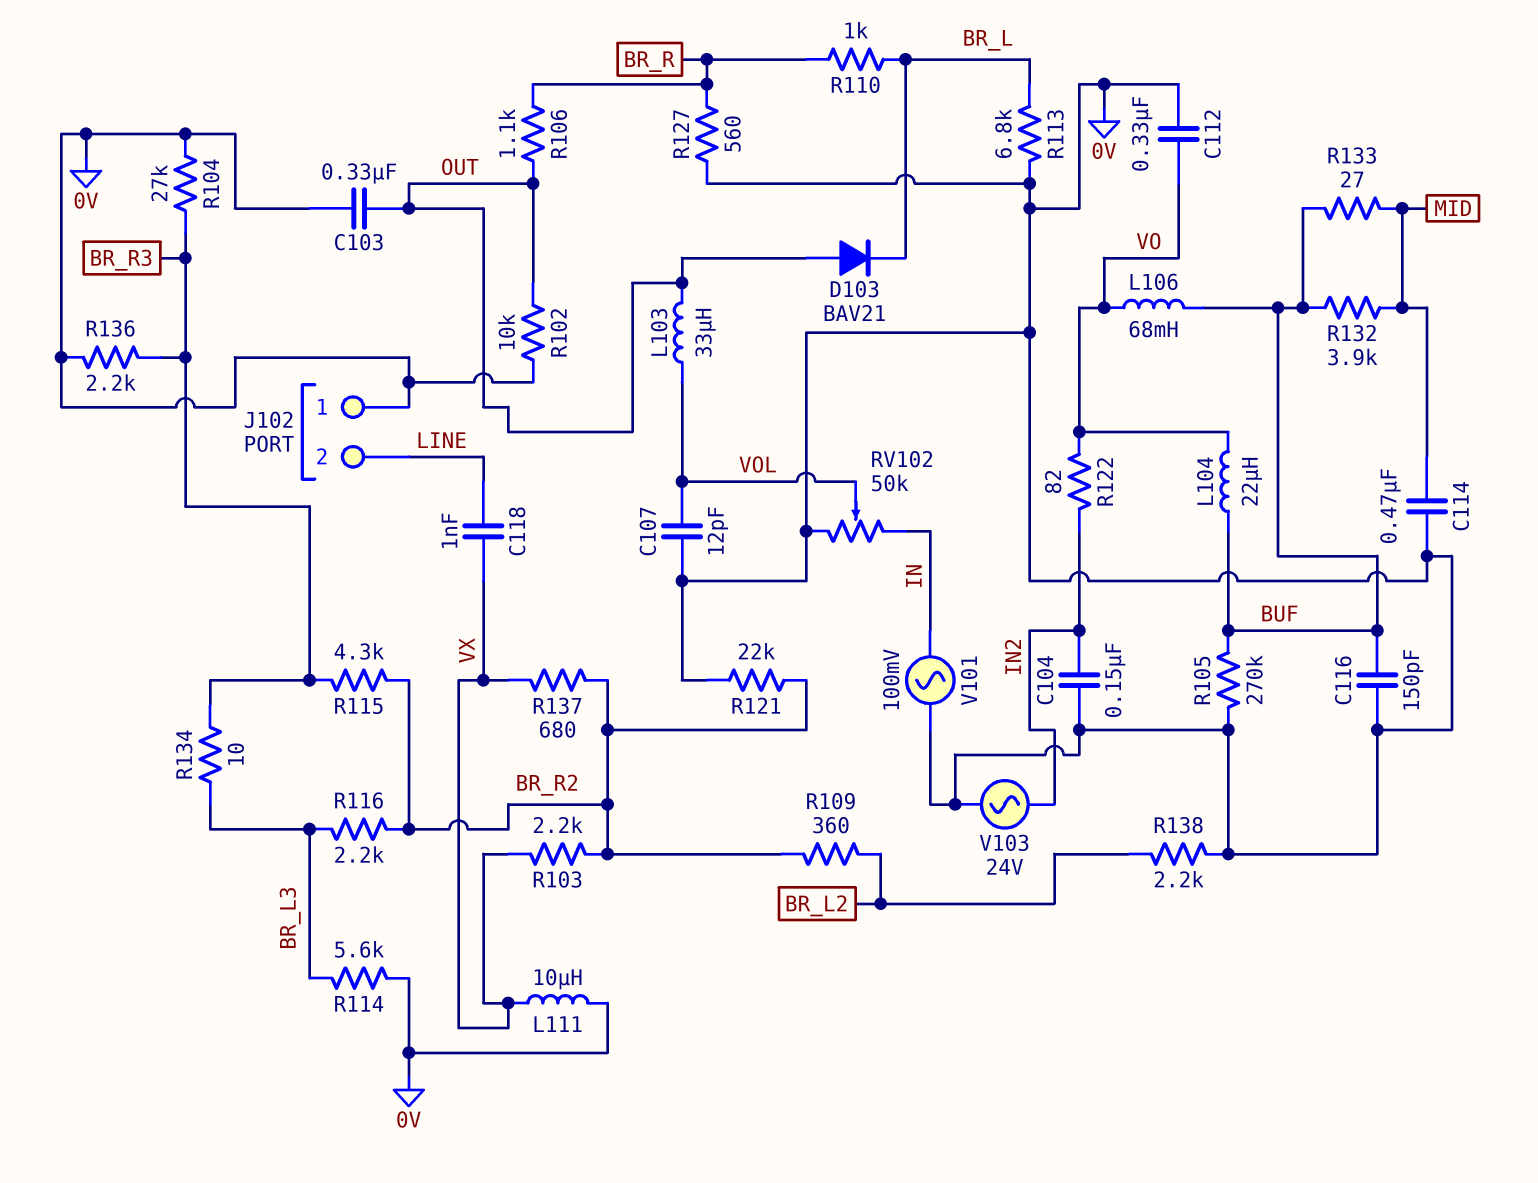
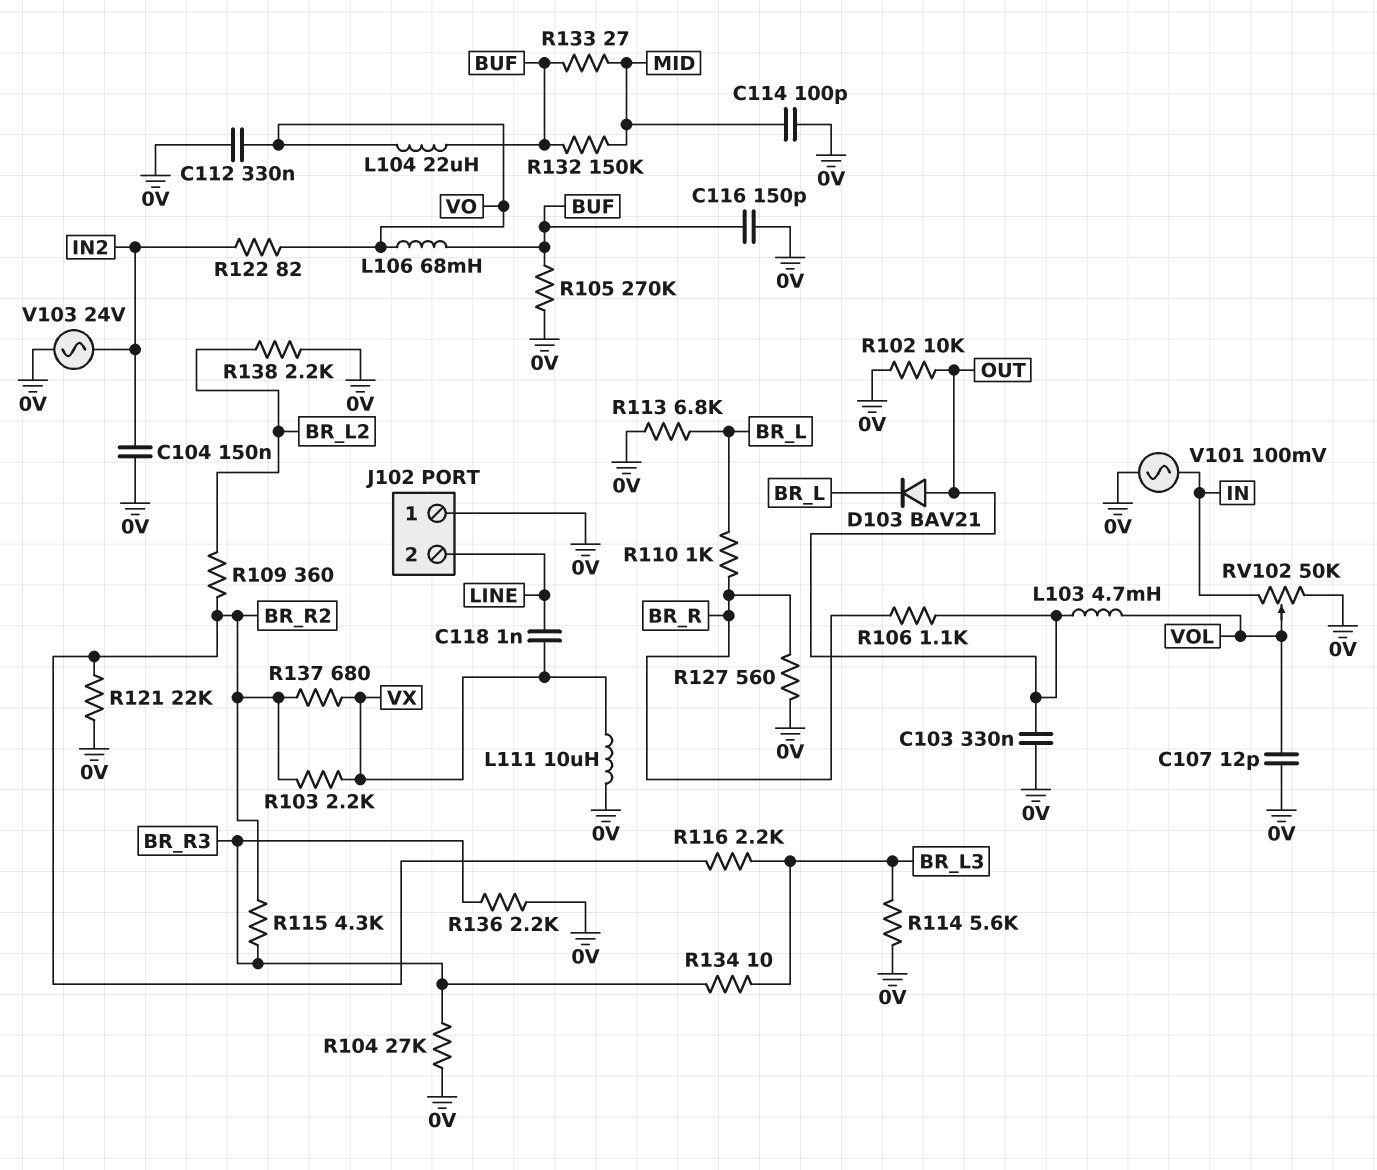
C114: 470nF (0V, MID) -> 100pF (0V, MID)
L103: 33uH (OUT, VOL) -> 4.7mH (OUT, VOL)
R132: 3.9k (BUF, MID) -> 150k (BUF, MID)

